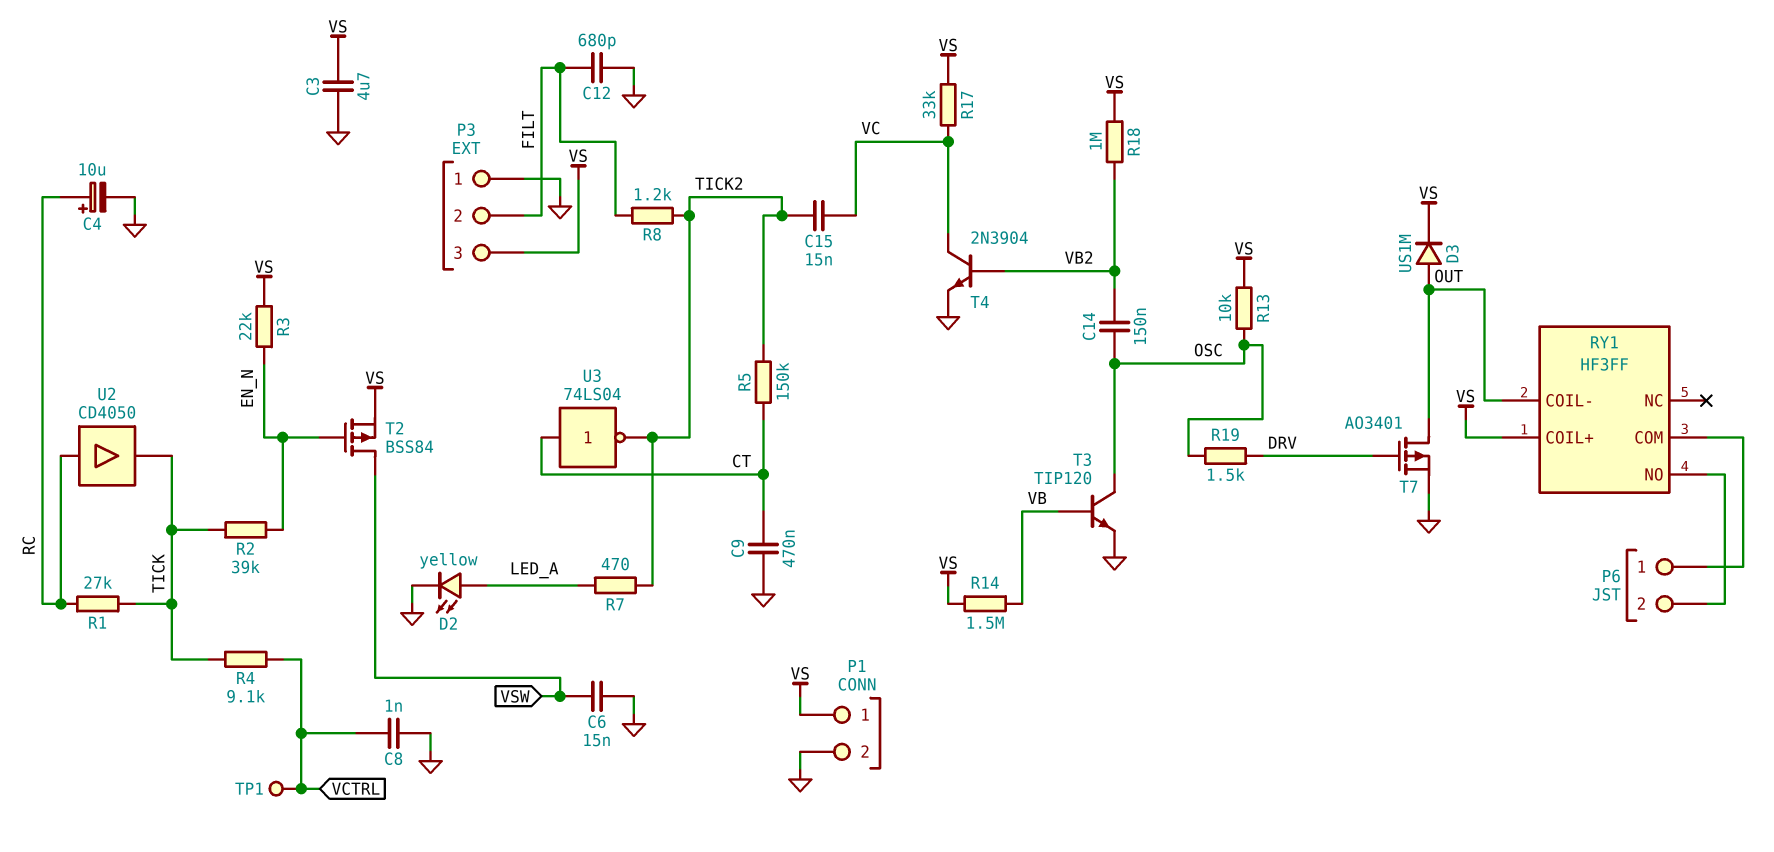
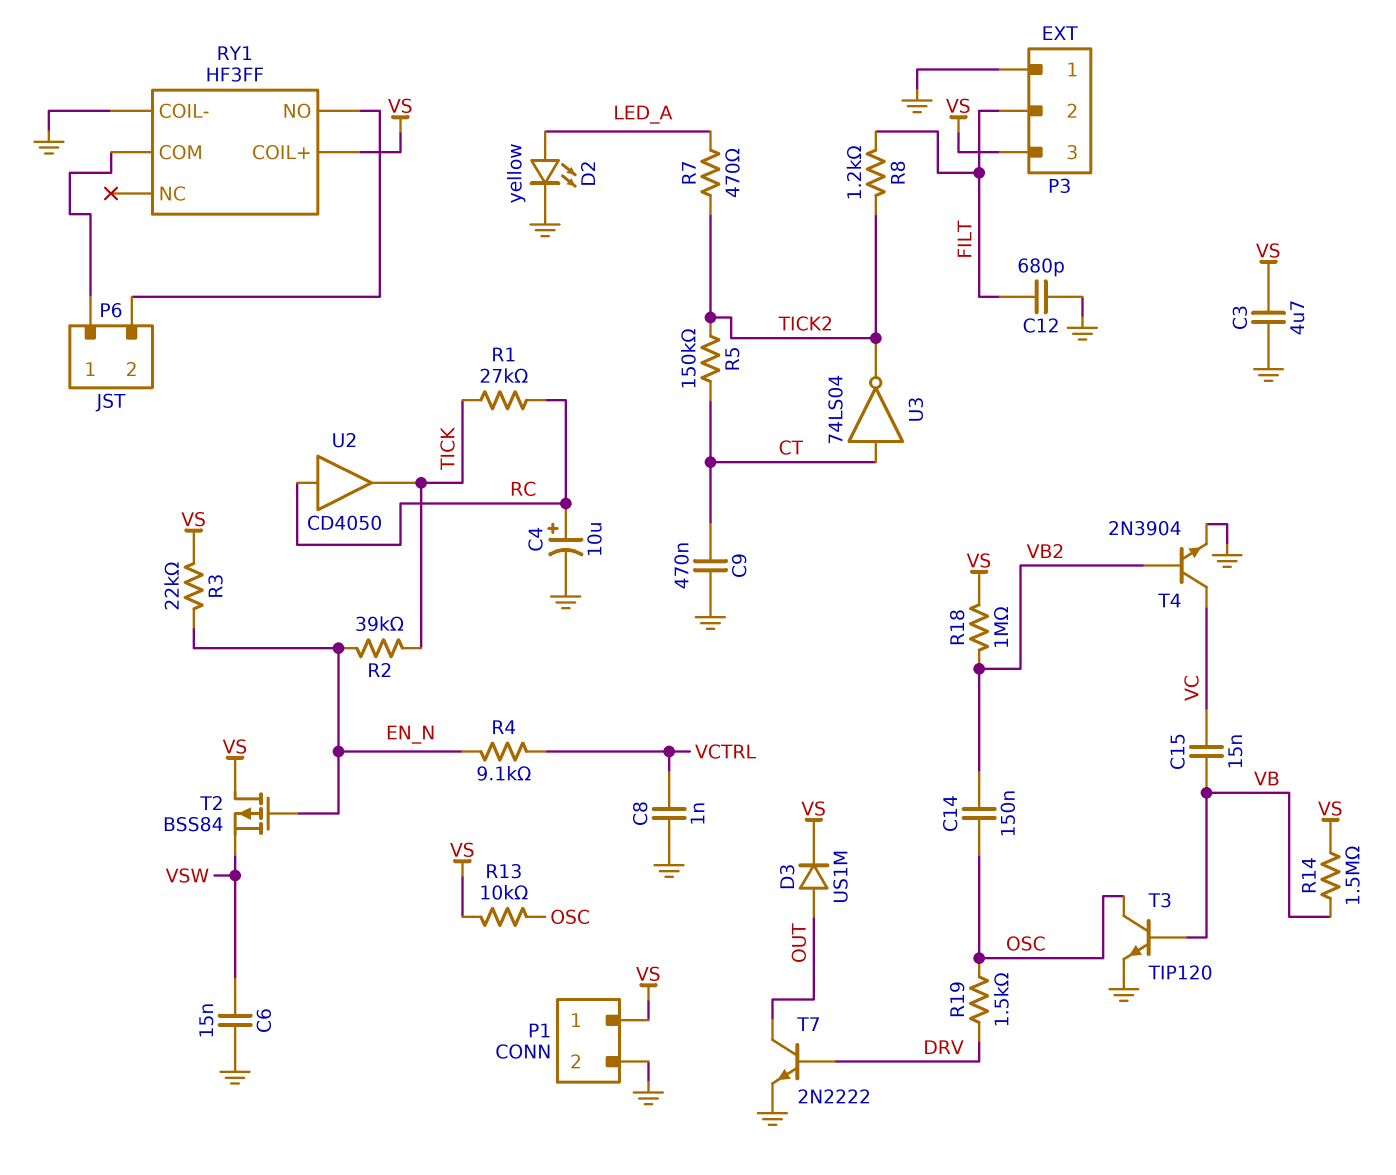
C15: 15nF (TICK2, VC) -> 15nF (VB, VC)
R4: 9.1k (TICK, VCTRL) -> 9.1k (EN_N, VCTRL)
R17: 33k (VC, VS) -> none
RY1 pin COIL-: OUT -> GND
T2: PMOS BSS84 (G EN_N, D VSW, S VS) -> PMOS BSS84 (G EN_N, D VS, S VSW)
T7: PMOS AO3401 (G DRV, D OUT, S GND) -> NPN 2N2222 (B DRV, C OUT, E GND)
TP1: test point (VCTRL) -> none

